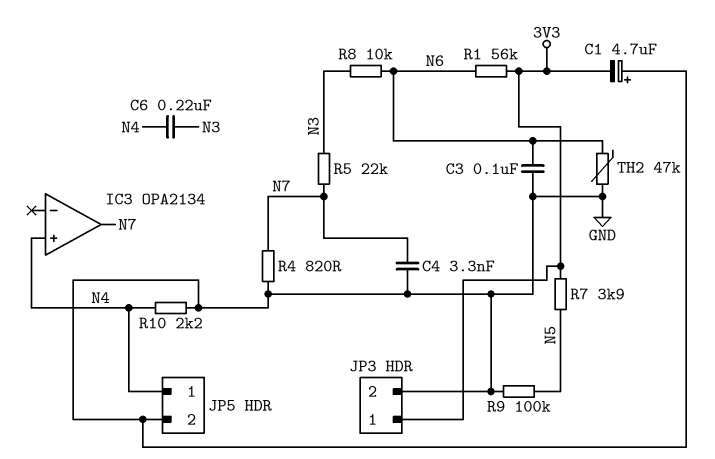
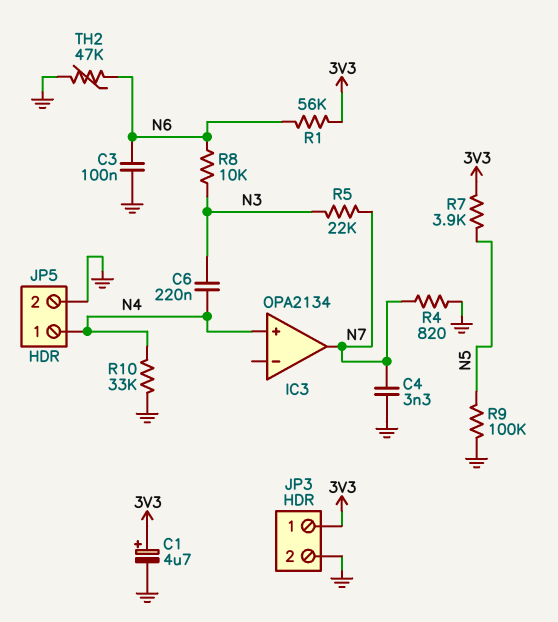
C1: 4.7uF (plus GND, minus 3V3) -> 4.7uF (plus 3V3, minus GND)
R10: 2.2k (GND, N4) -> 33k (GND, N4)

